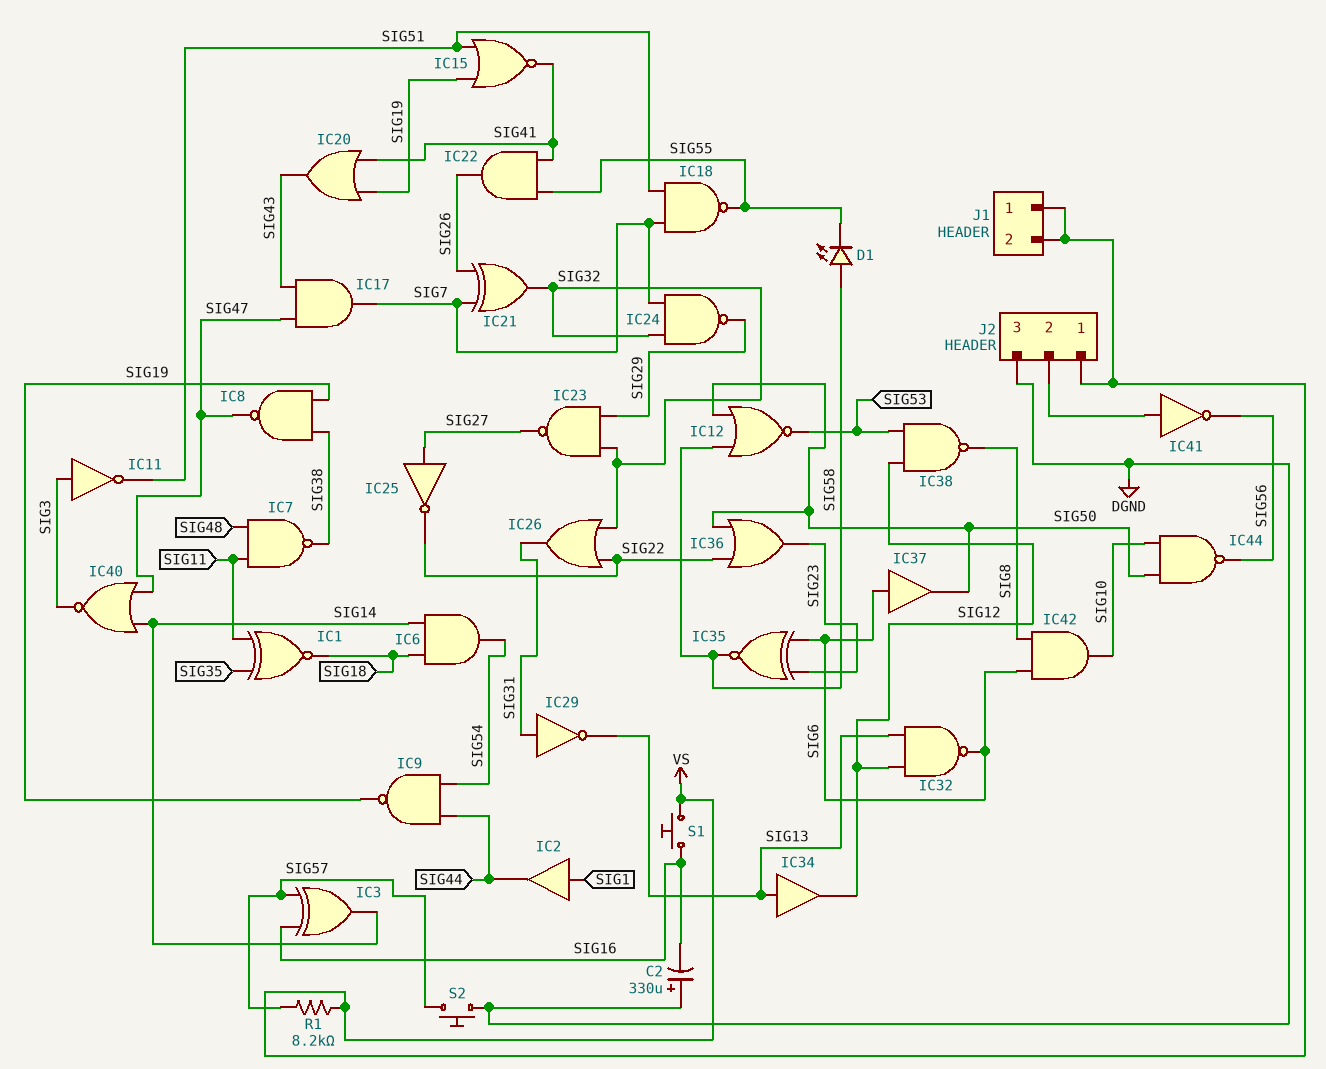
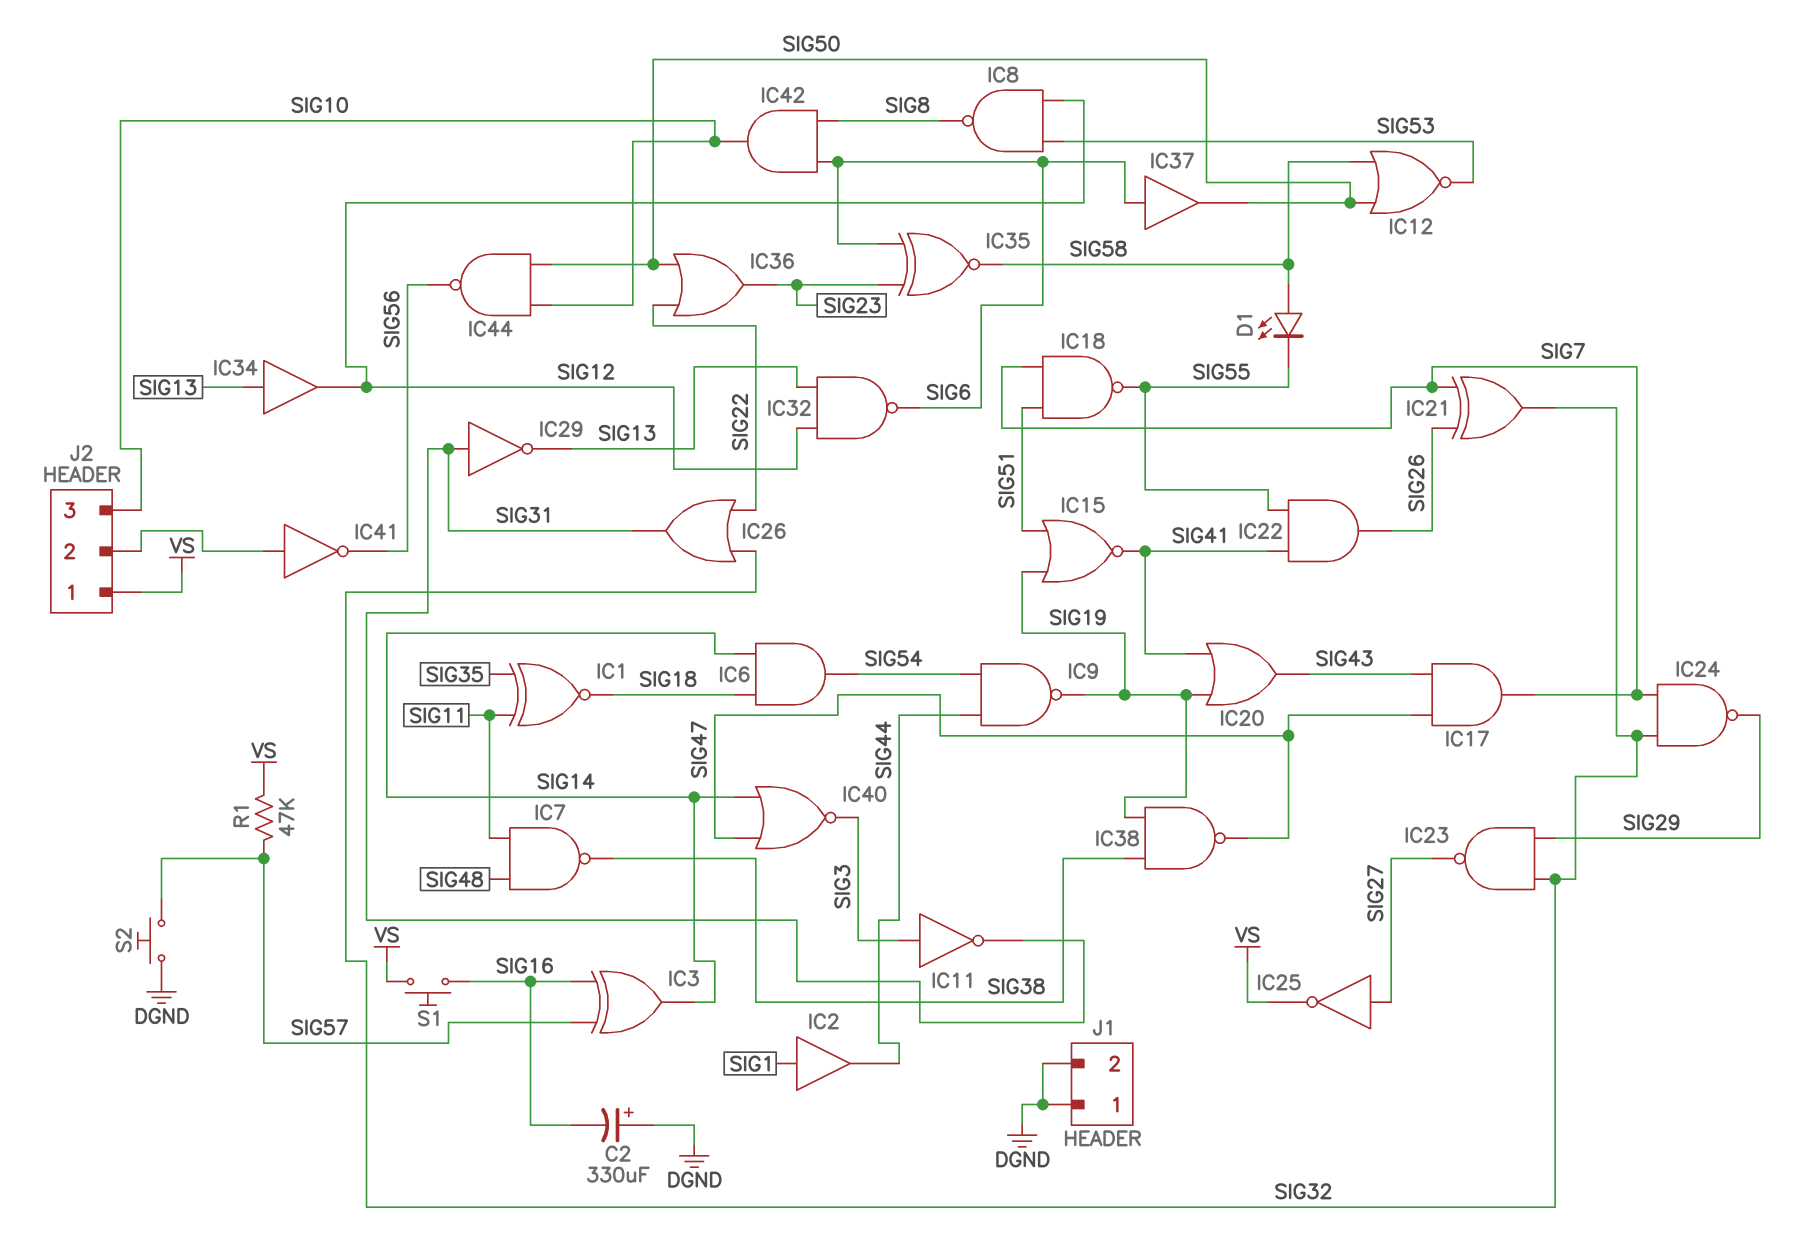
IC8: NAND (in SIG19, in SIG38, out SIG47) -> NAND (in SIG12, in SIG53, out SIG8)
IC11: NOT (in SIG3, out SIG51) -> NOT (in SIG3, out SIG31)
IC25: NOT (in SIG27, out SIG22) -> NOT (in SIG27, out VS)
IC38: NAND (in SIG12, in SIG53, out SIG8) -> NAND (in SIG19, in SIG38, out SIG47)
J1 pin 1: VS -> DGND
J1 pin 2: VS -> DGND
J2 pin 3: DGND -> SIG10
R1: 8.2k (SIG57, VS) -> 47k (SIG57, VS)

